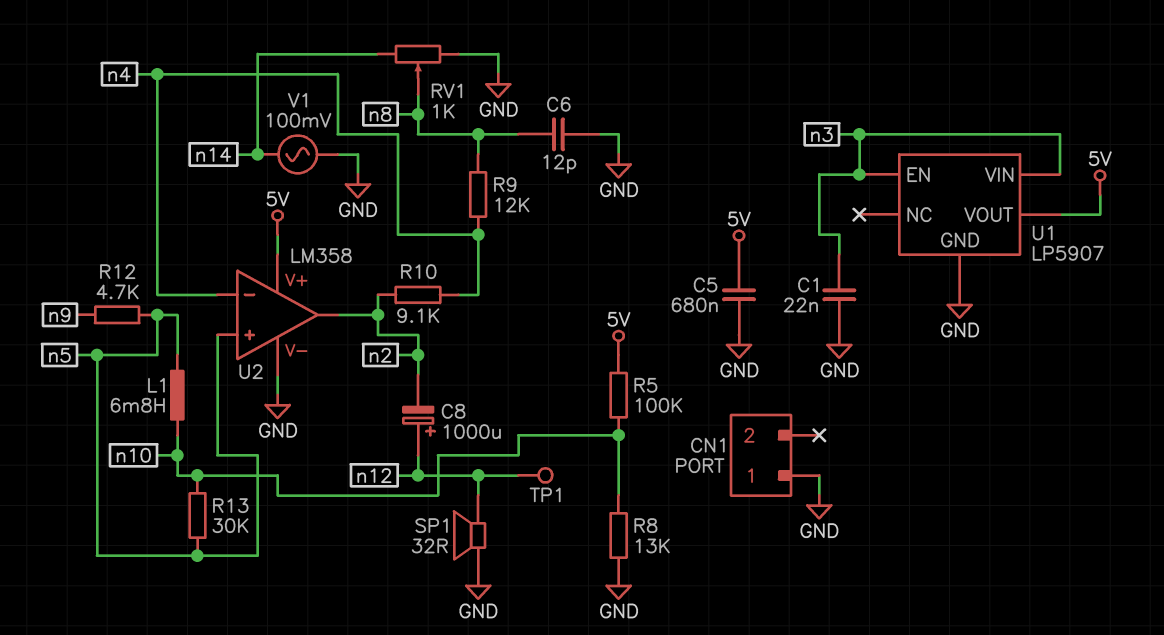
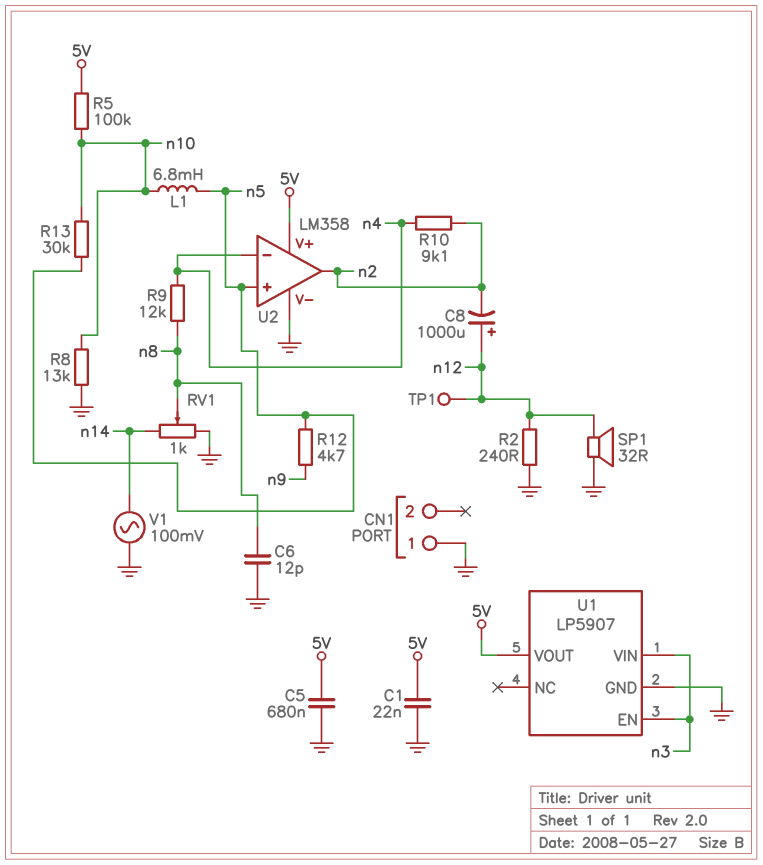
C1: 22nF (GND, n3) -> 22nF (5V, GND)
R2: none -> 240 (GND, n12)

